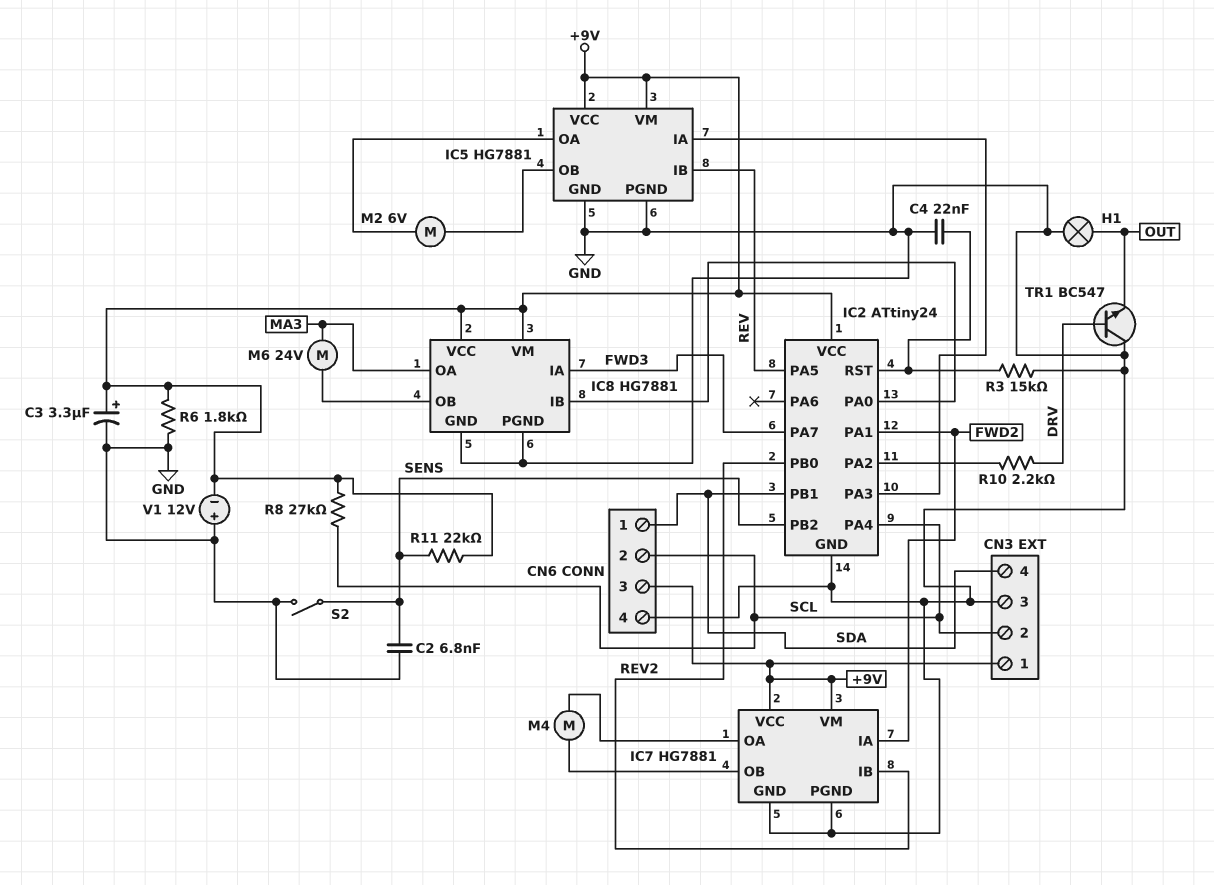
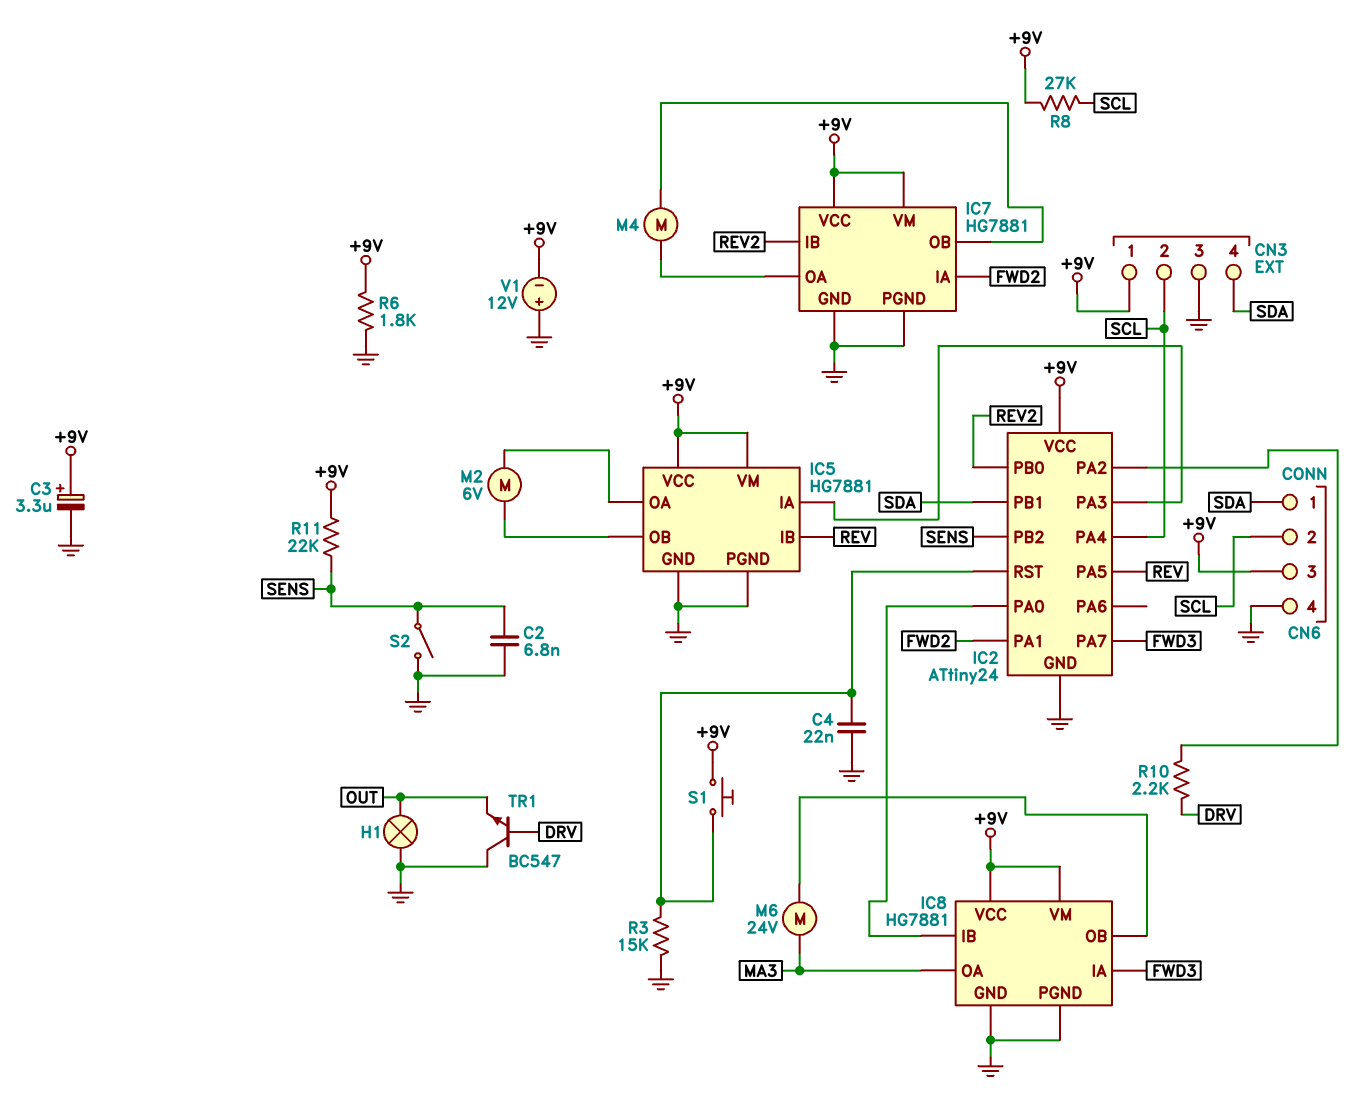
S1: none -> button (+9V, IC2/RST)

